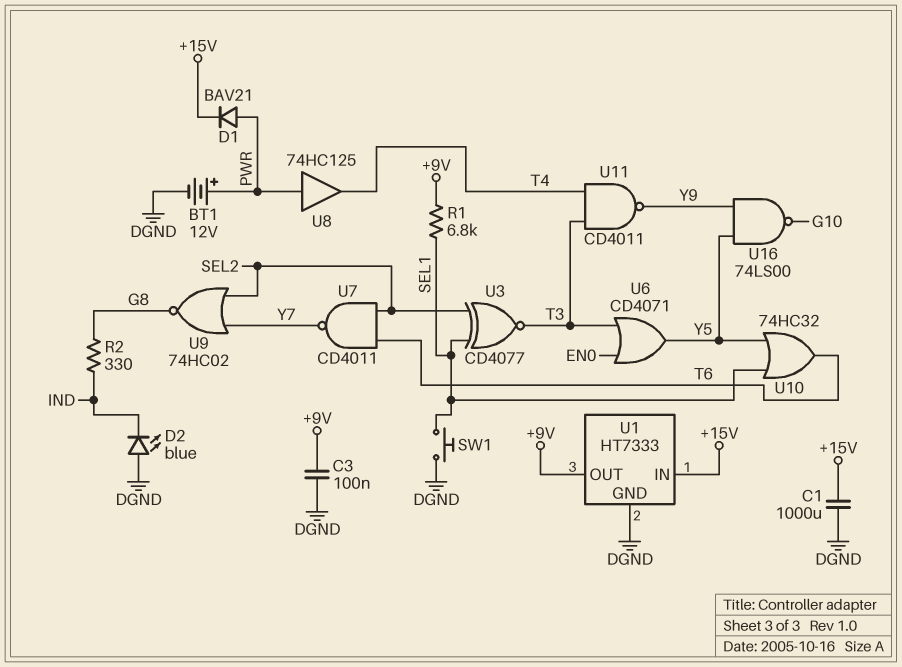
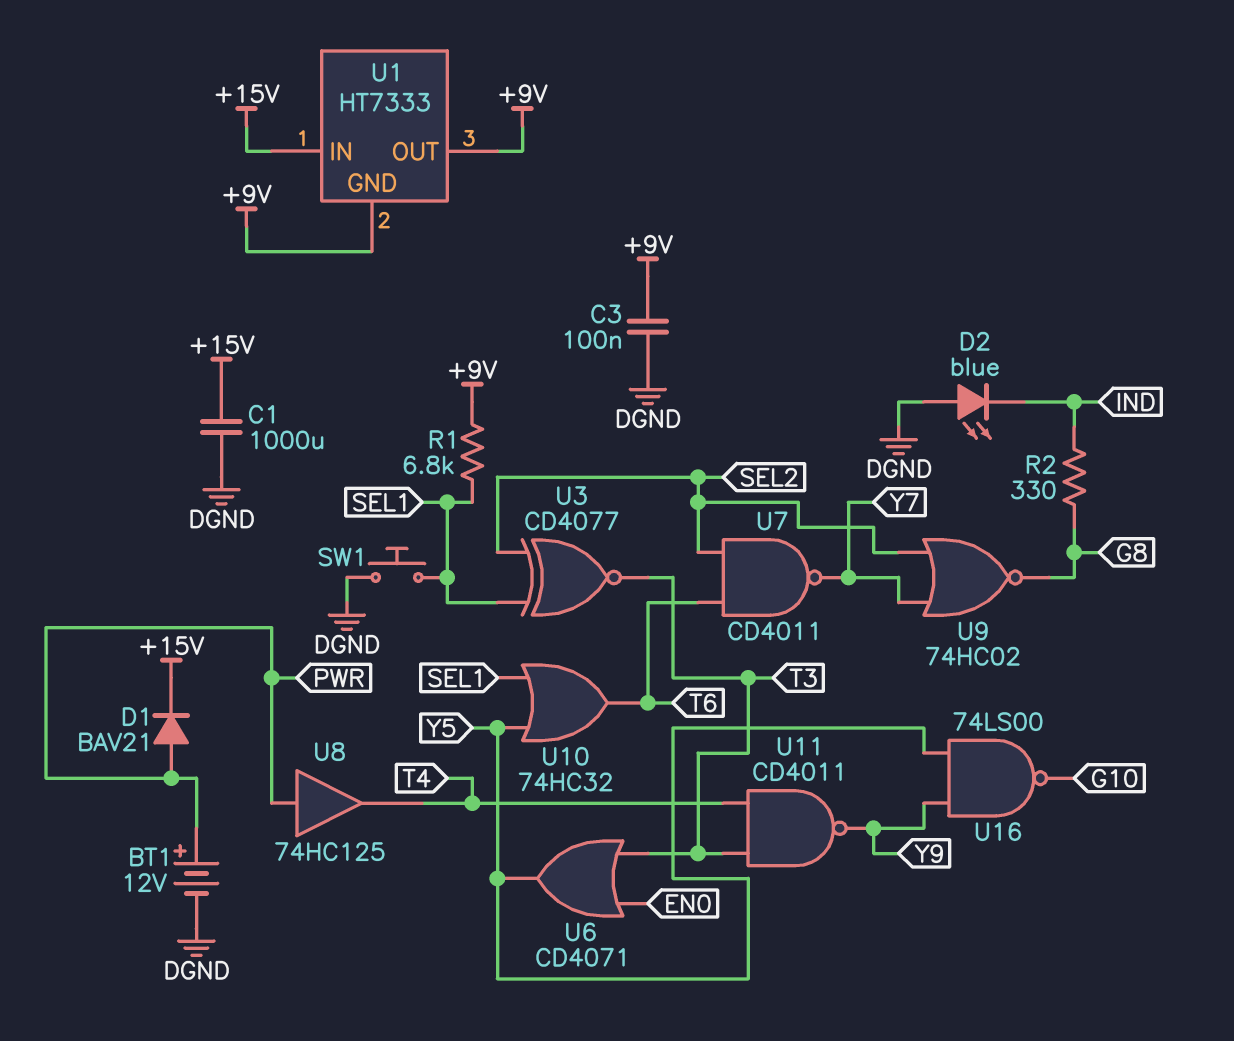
U1 pin GND: DGND -> +9V

